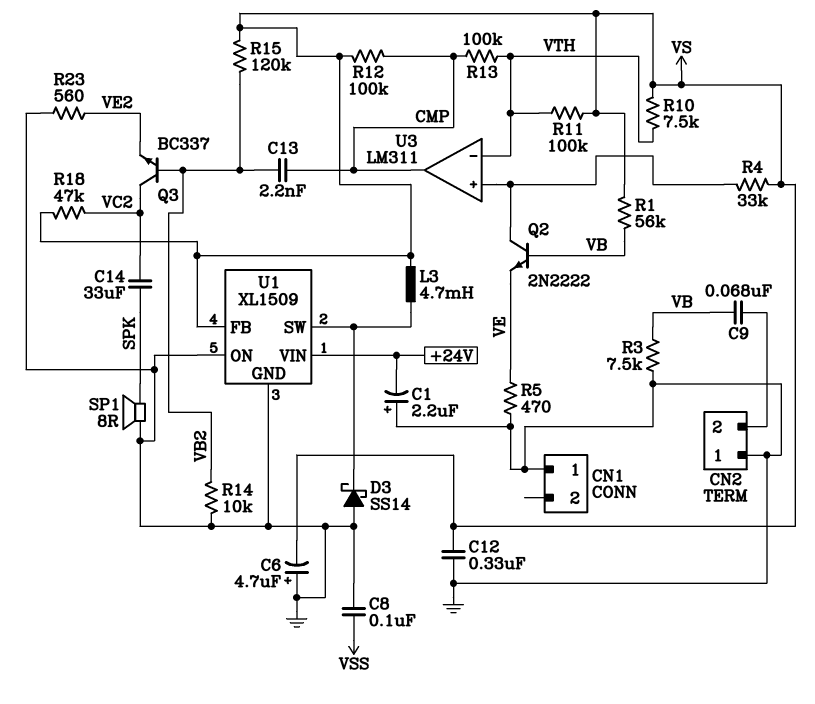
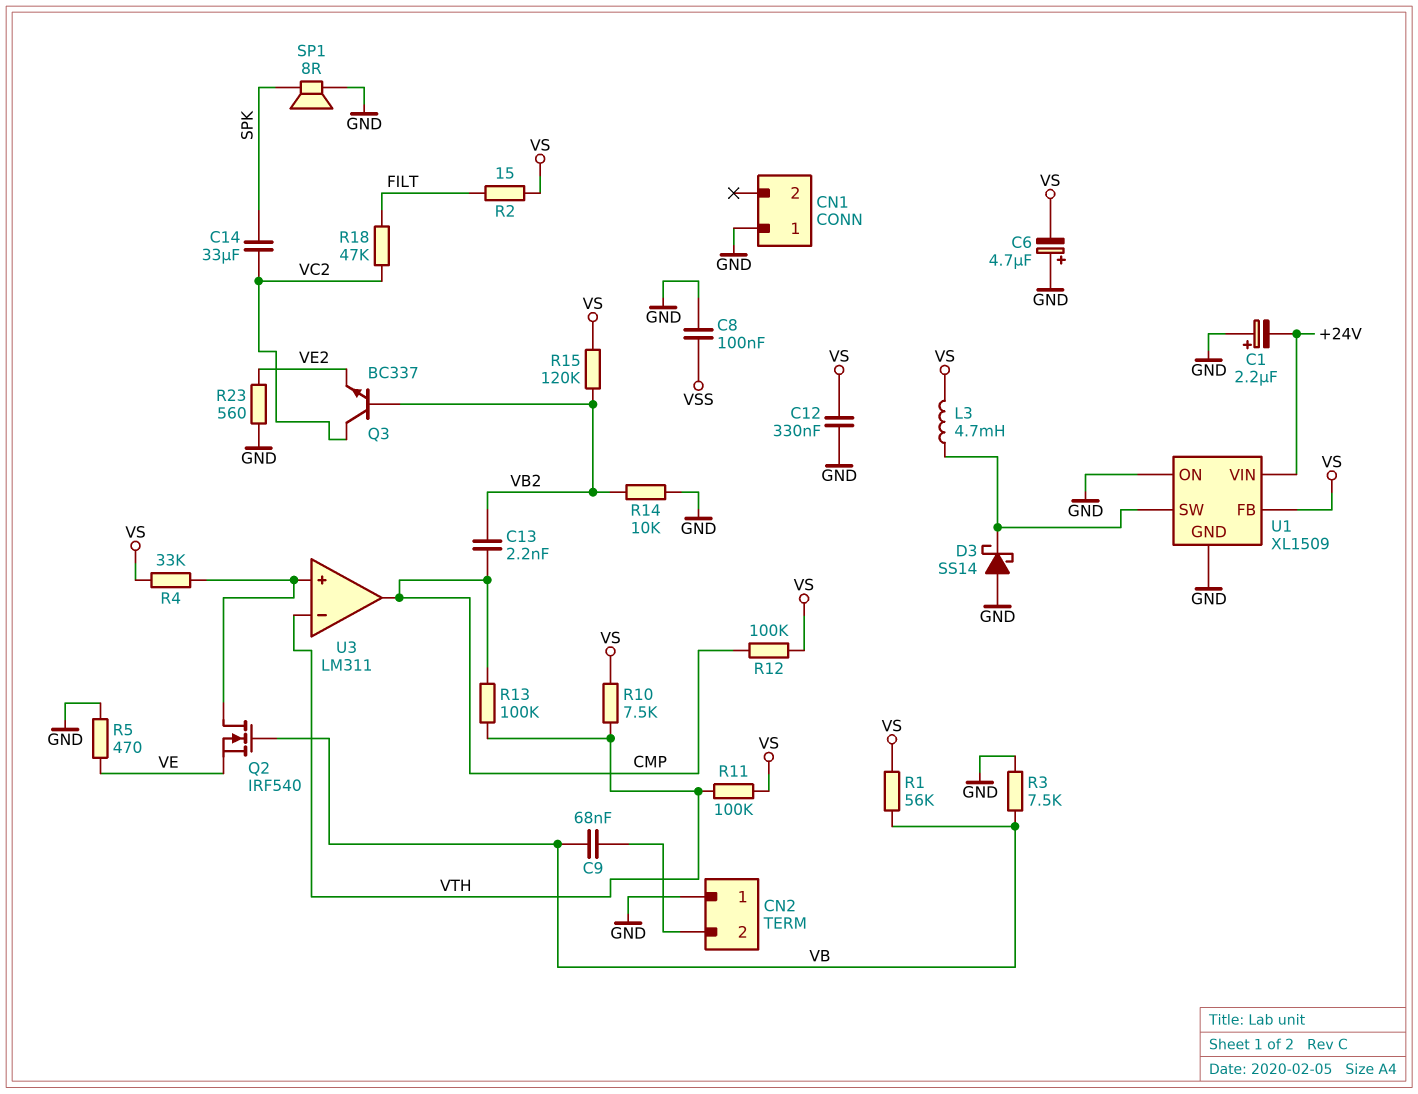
Q2: NPN 2N2222 (B VB, C U3/in+, E VE) -> NMOS IRF540 (G VB, D U3/in+, S VE)
R2: none -> 15 (FILT, VS)
R18: 47k (VC2, VS) -> 47k (FILT, VC2)

